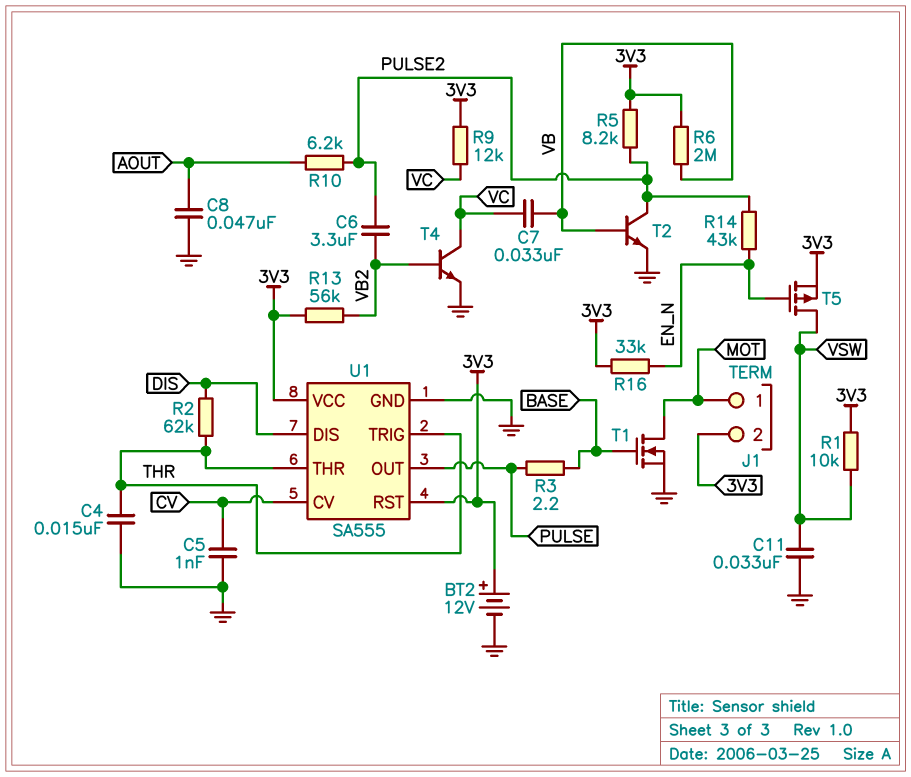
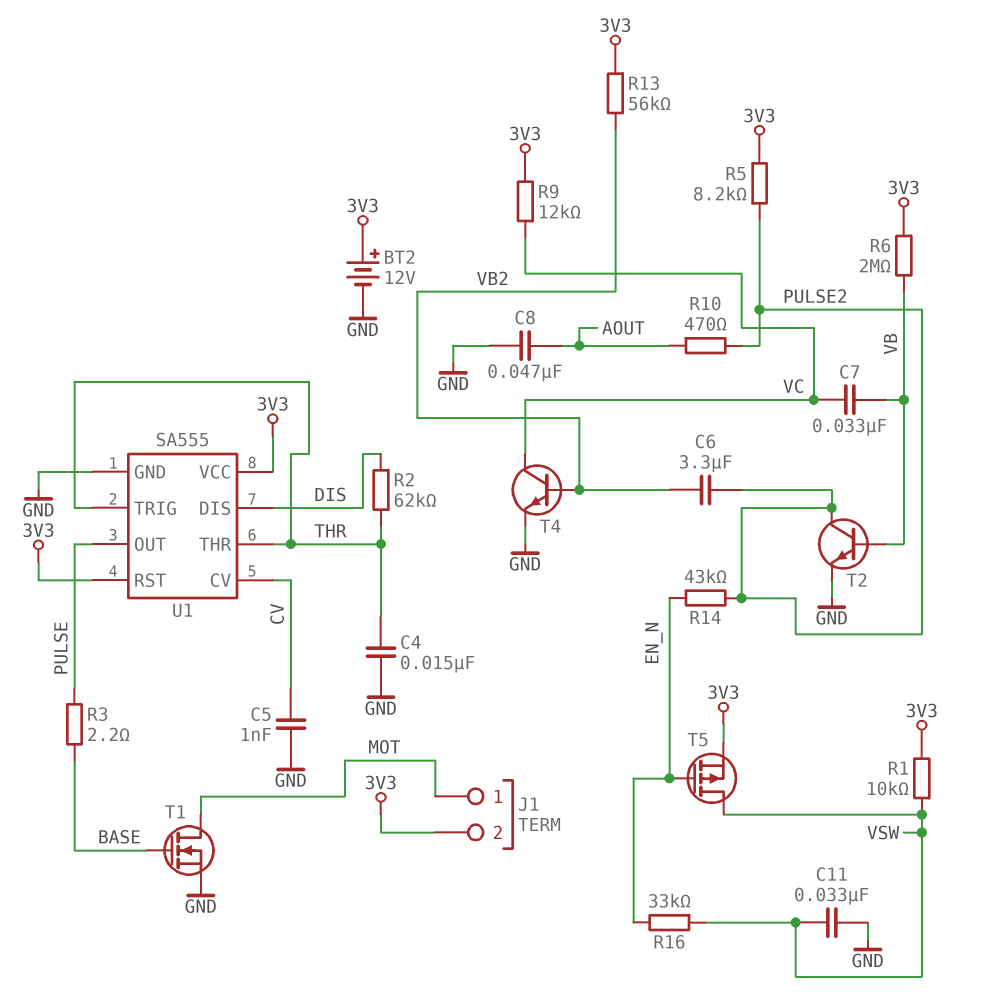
R10: 6.2k (AOUT, PULSE2) -> 470 (AOUT, PULSE2)
R16: 33k (3V3, EN_N) -> 33k (EN_N, VSW)

